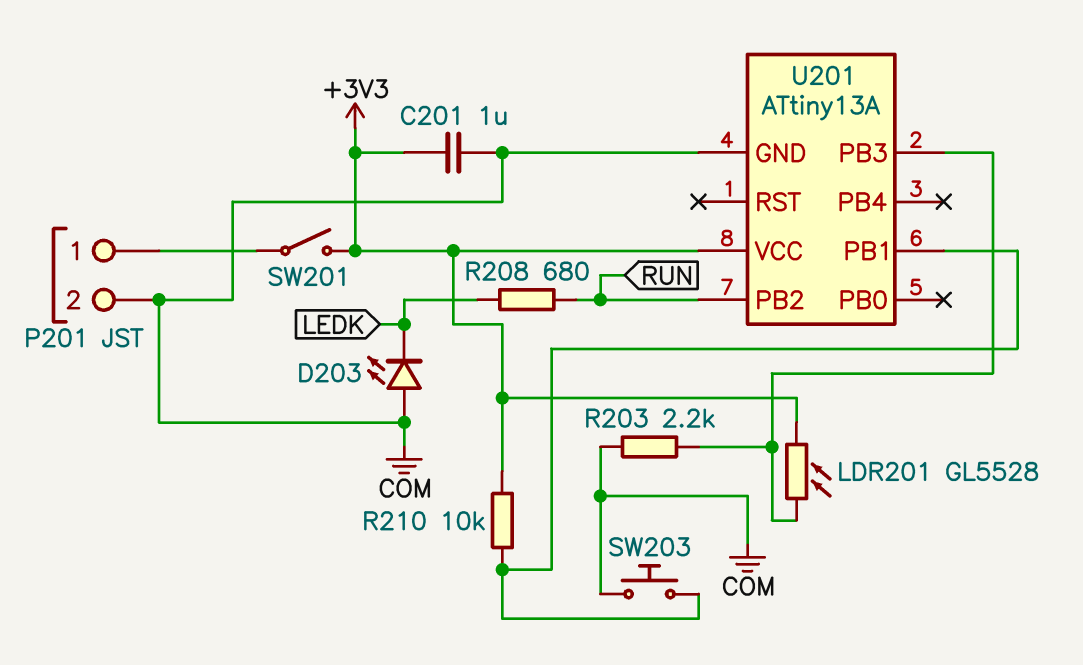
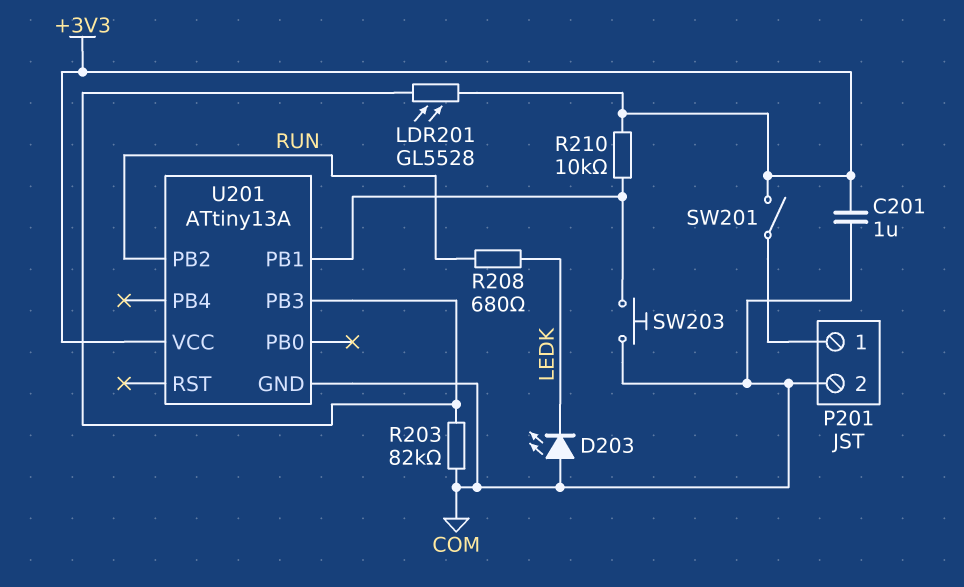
R203: 2.2k (COM, U201/PB3) -> 82k (COM, U201/PB3)

